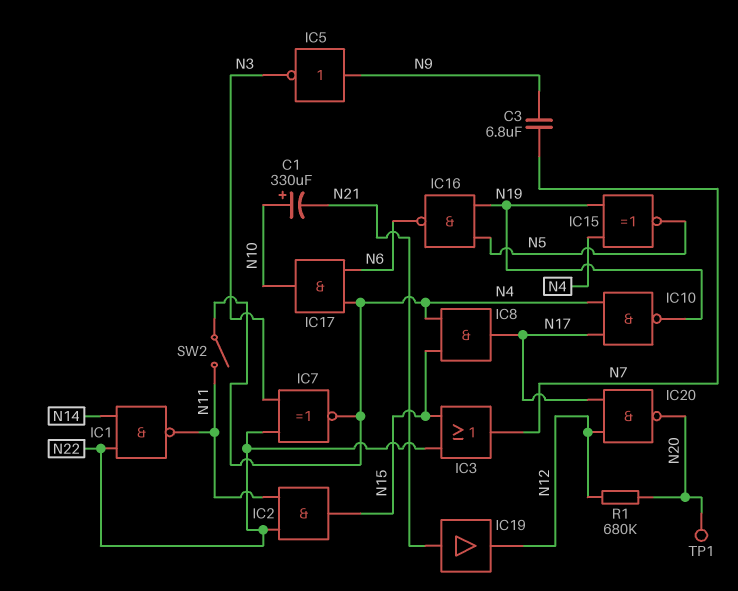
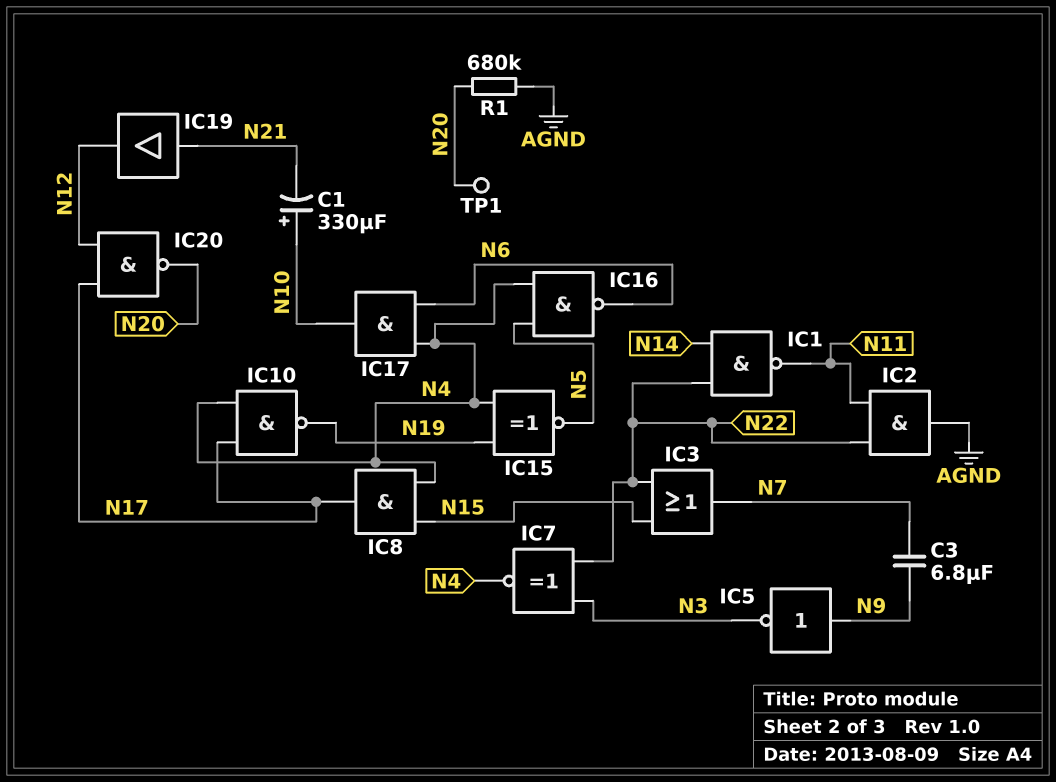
IC2: AND (in N11, in N22, out N15) -> AND (in N11, in N22, out AGND)
IC16: NAND (in N5, in N19, out N6) -> NAND (in N4, in N5, out N6)
R1: 680k (N12, N20) -> 680k (AGND, N20)
SW2: switch (N4, N11) -> none

